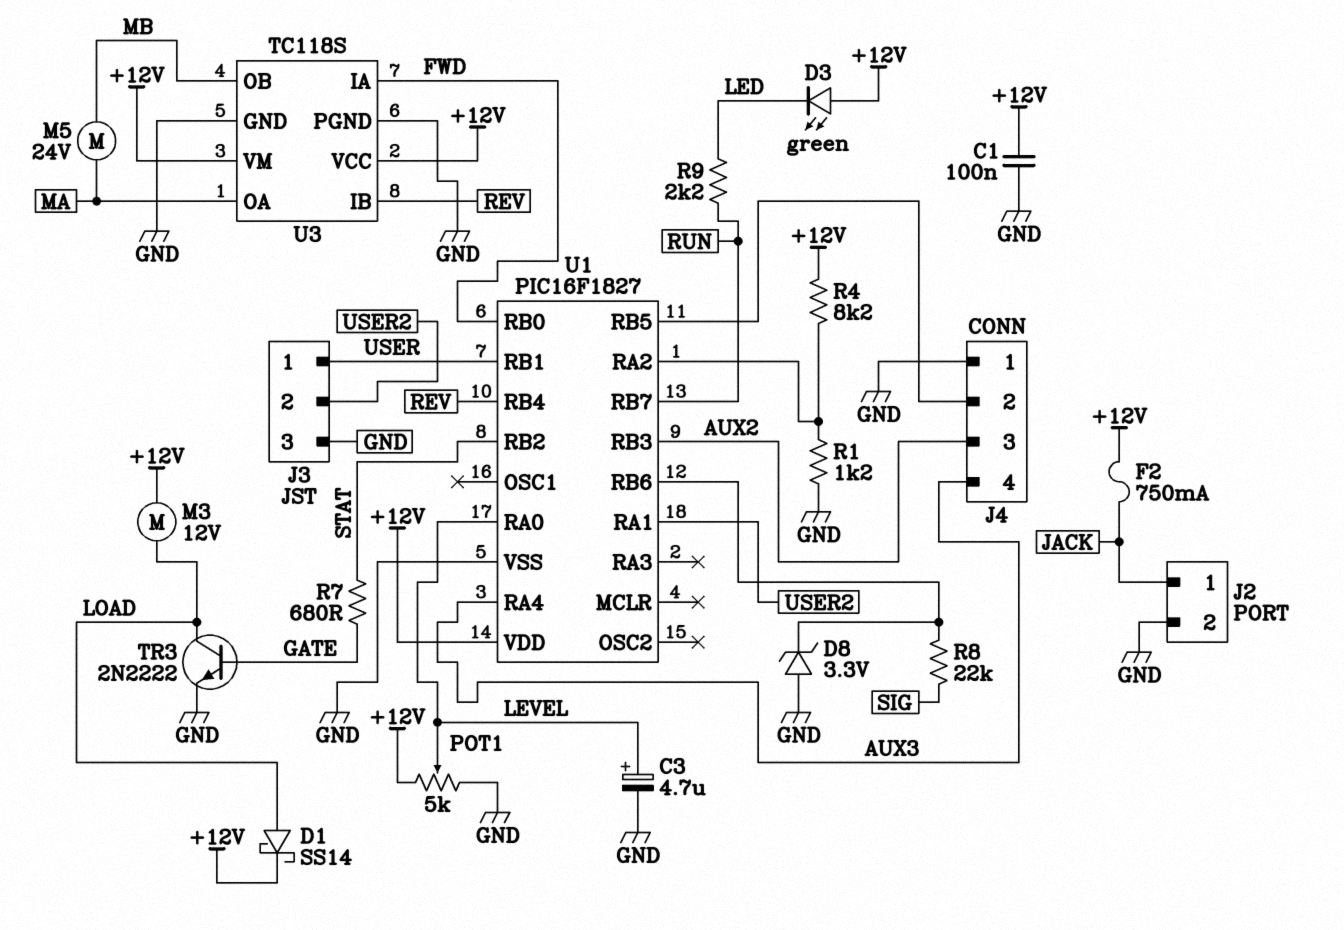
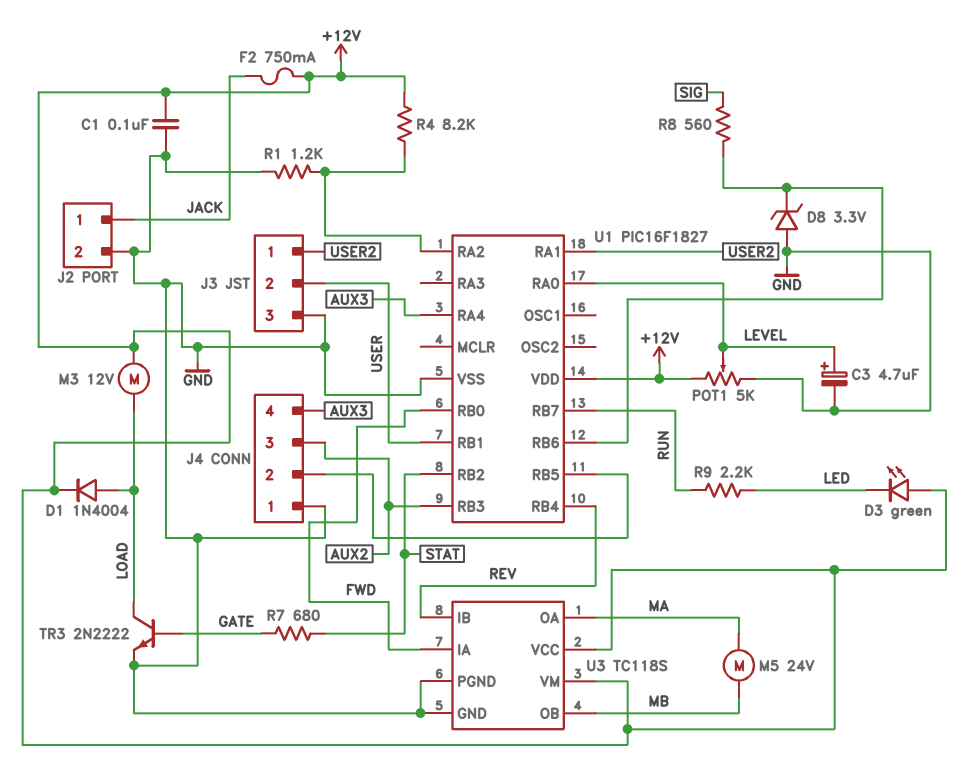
D1: schottky SS14 (A LOAD, K +12V) -> diode 1N4004 (A LOAD, K +12V)
J3 pin 1: USER -> USER2
J3 pin 2: USER2 -> USER
R8: 22k (SIG, U1/RB6) -> 560 (SIG, U1/RB6)

